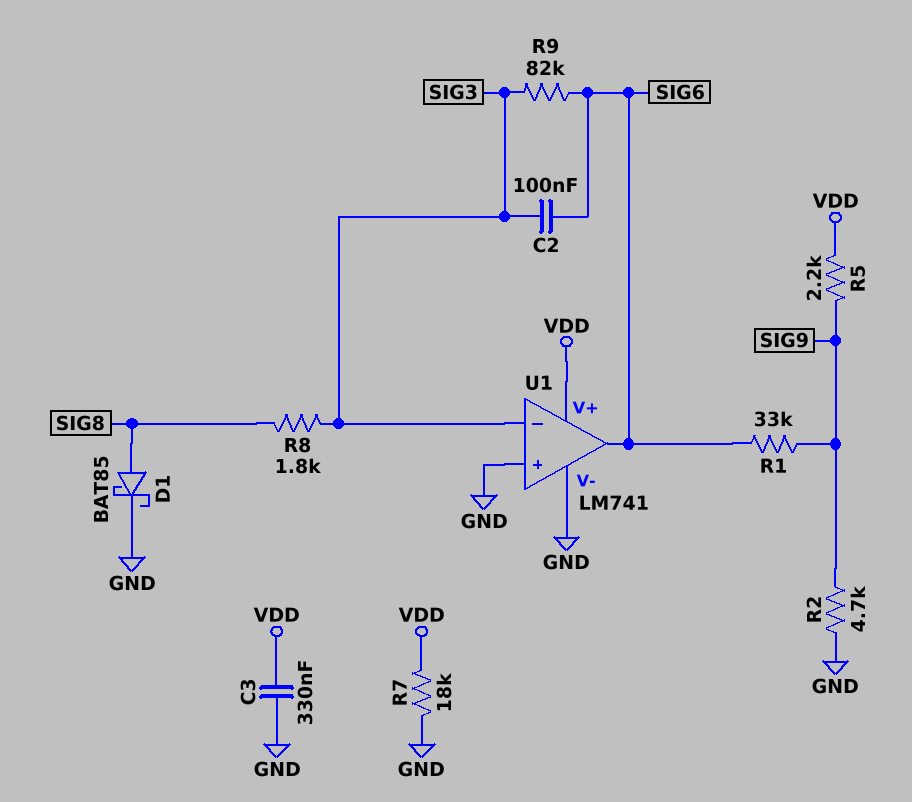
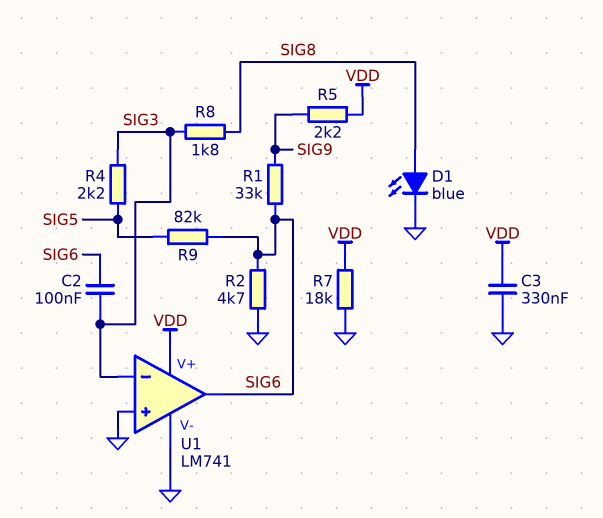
D1: schottky BAT85 (A SIG8, K GND) -> LED blue (A SIG8, K GND)
R2: 4.7k (GND, SIG9) -> 4.7k (GND, SIG6)
R4: none -> 2.2k (SIG3, SIG5)
R9: 82k (SIG3, SIG6) -> 82k (SIG5, SIG6)

